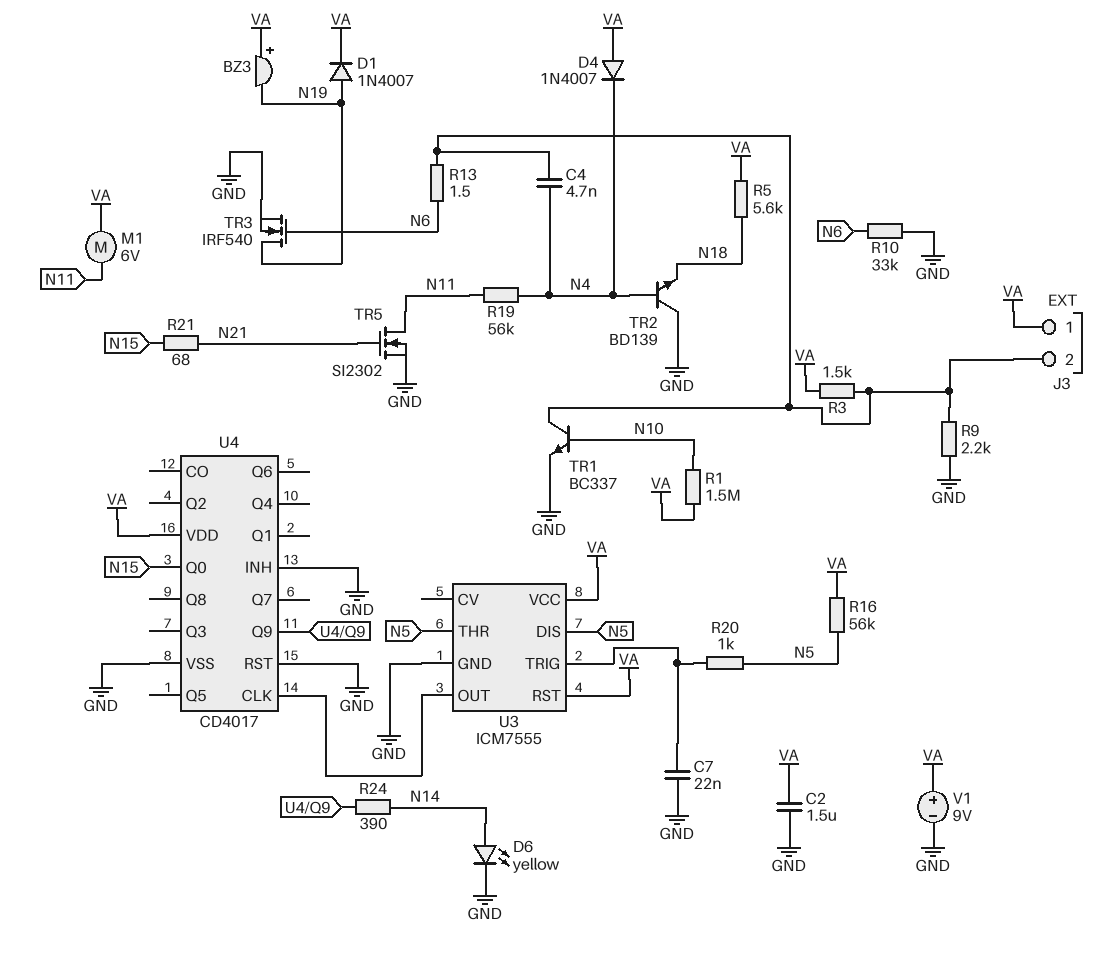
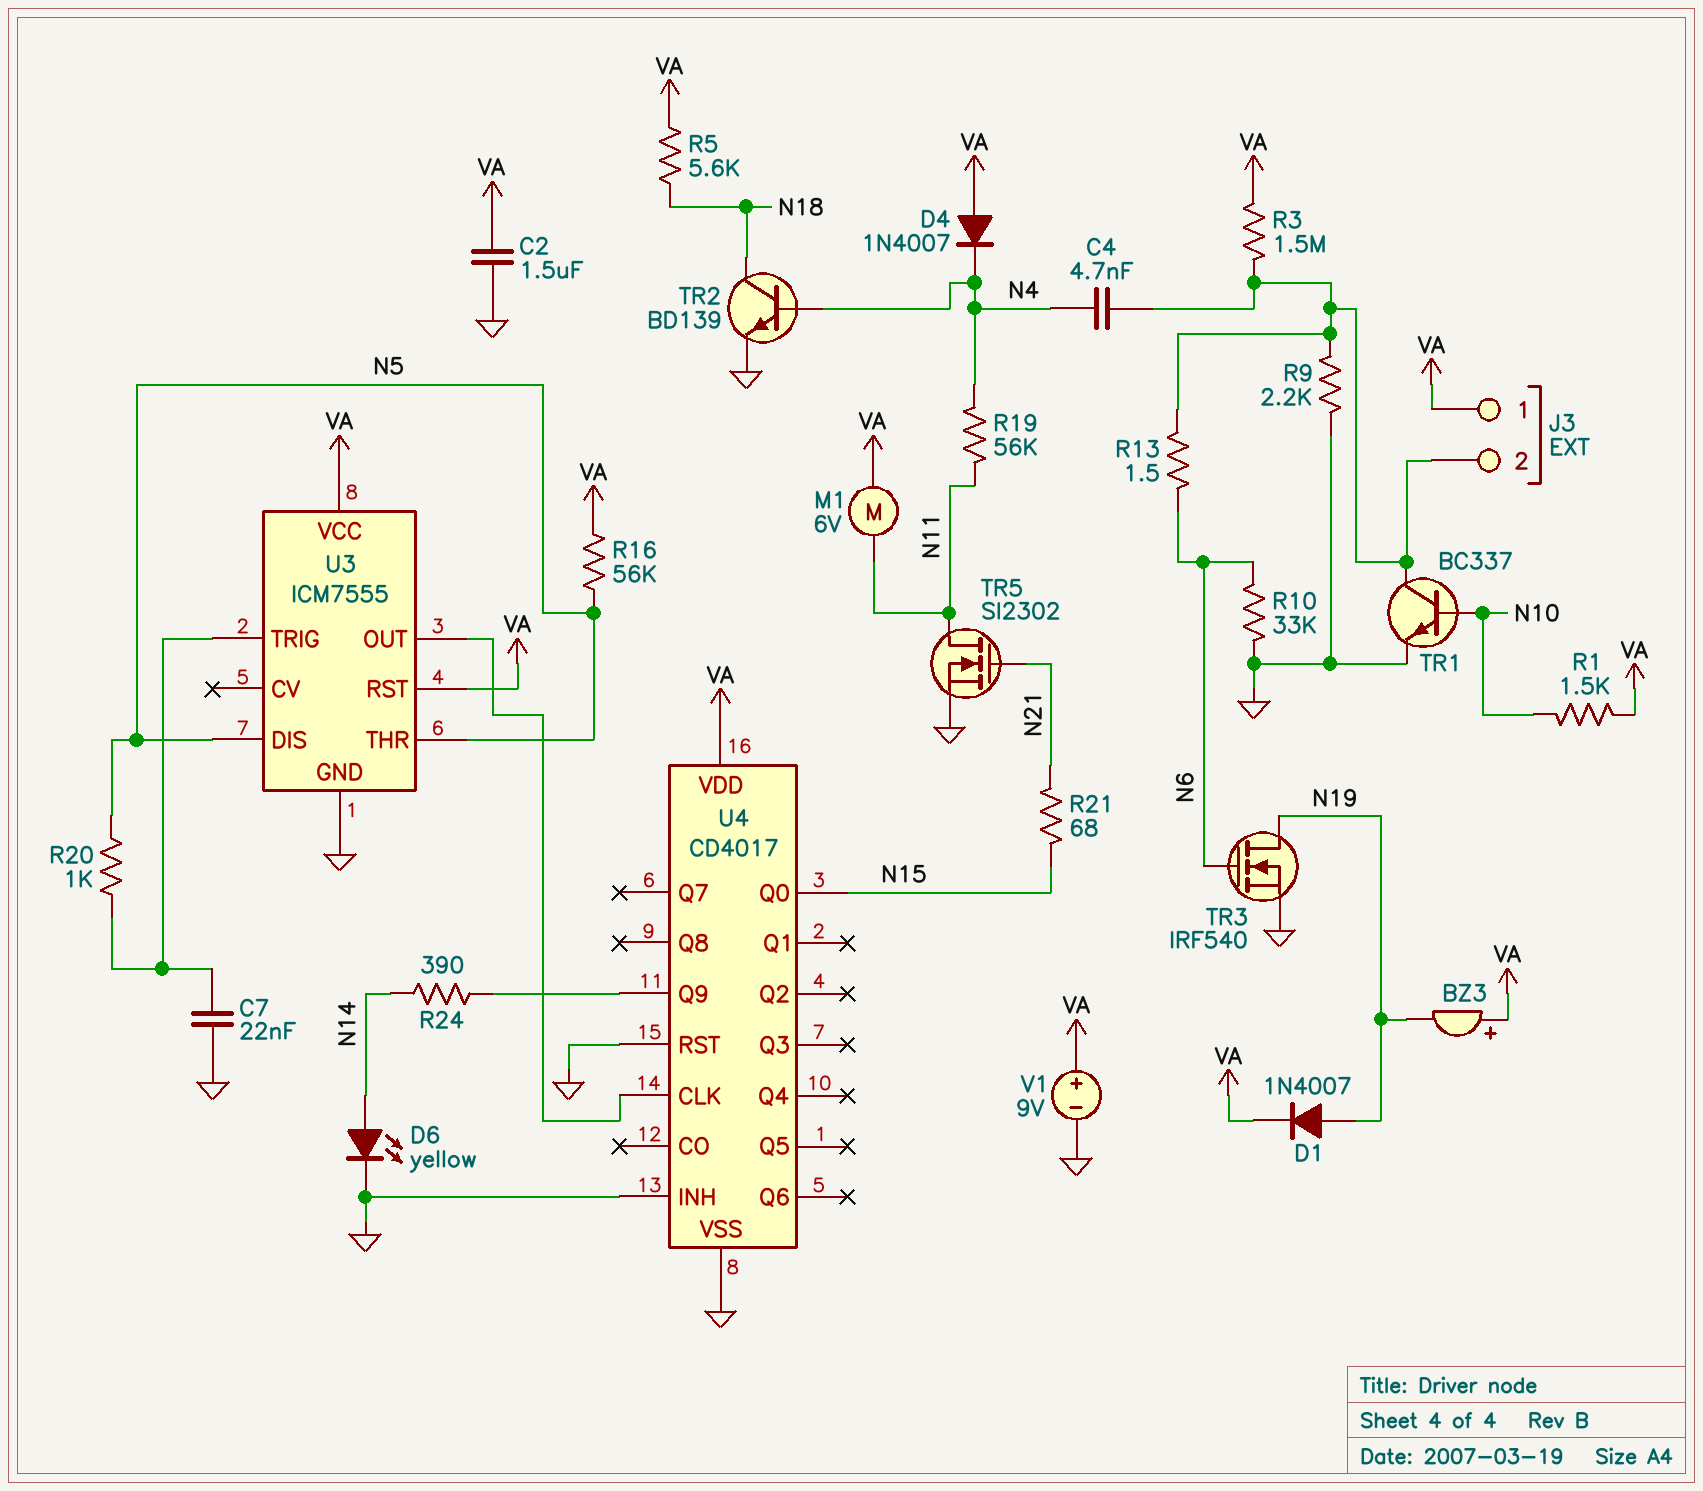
R1: 1.5M (N10, VA) -> 1.5k (N10, VA)
R3: 1.5k (J3/2, VA) -> 1.5M (J3/2, VA)
TR2: NPN BD139 (B N4, C GND, E N18) -> NPN BD139 (B N4, C N18, E GND)

